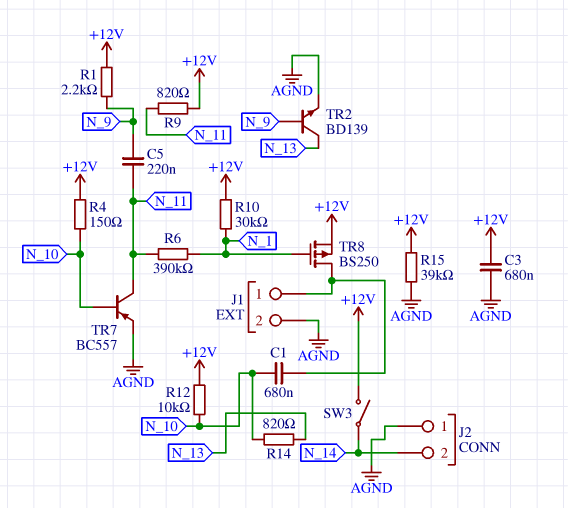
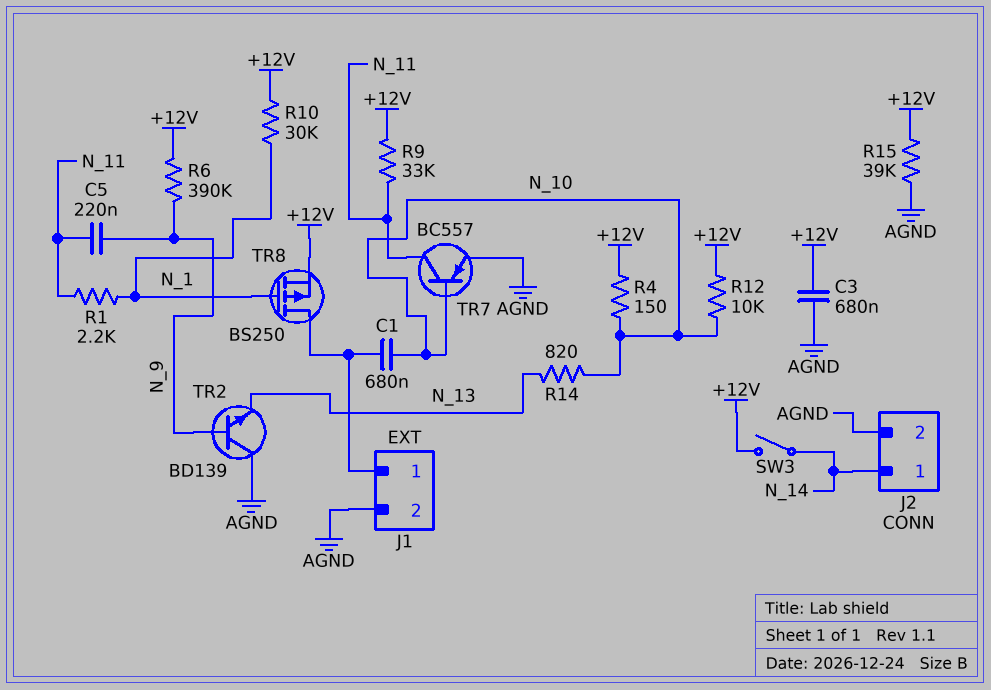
J2 pin 1: AGND -> N_14
J2 pin 2: N_14 -> AGND
R1: 2.2k (+12V, N_9) -> 2.2k (N_1, N_11)
R6: 390k (N_1, N_11) -> 390k (+12V, N_9)
R9: 820 (+12V, N_11) -> 33k (+12V, N_11)
TR2: NPN BD139 (B N_9, C N_13, E AGND) -> NPN BD139 (B N_9, C AGND, E N_13)

